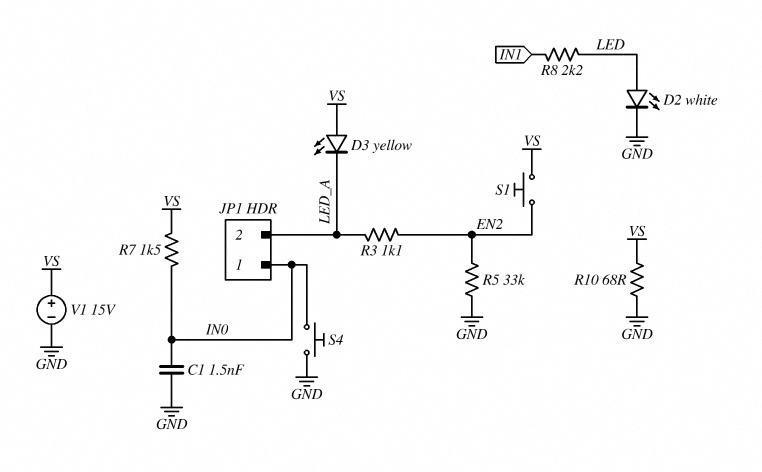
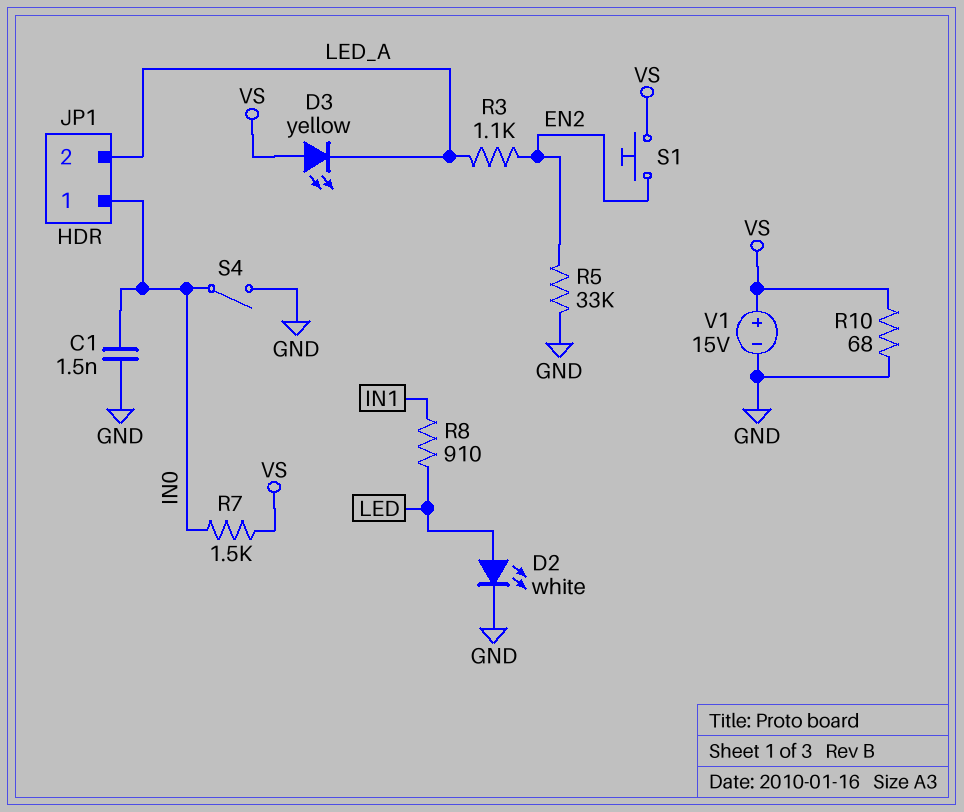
R8: 2.2k (IN1, LED) -> 910 (IN1, LED)
S4: button (GND, IN0) -> switch (GND, IN0)

